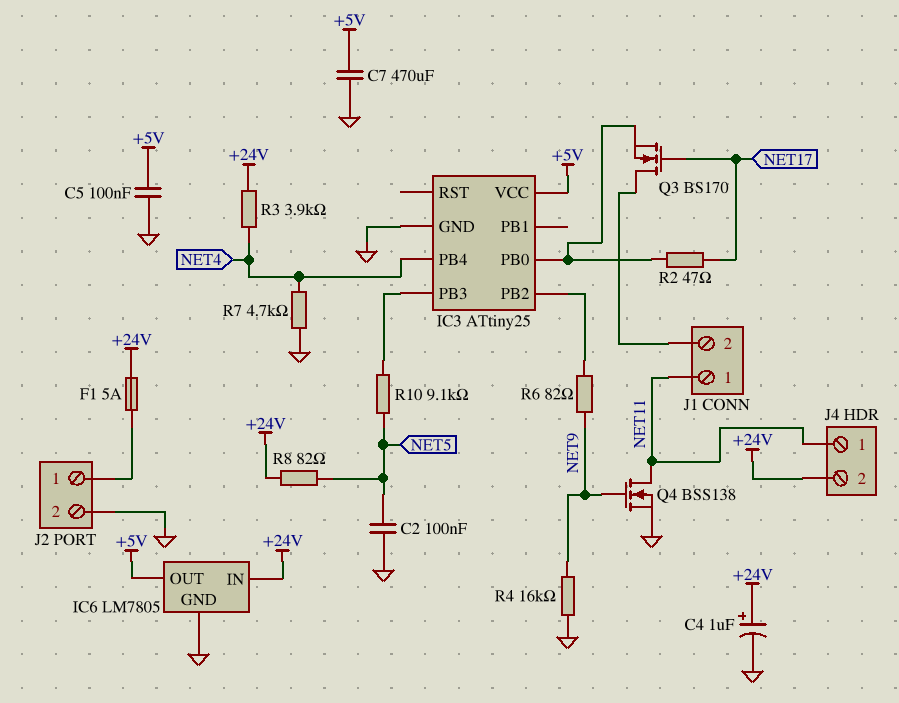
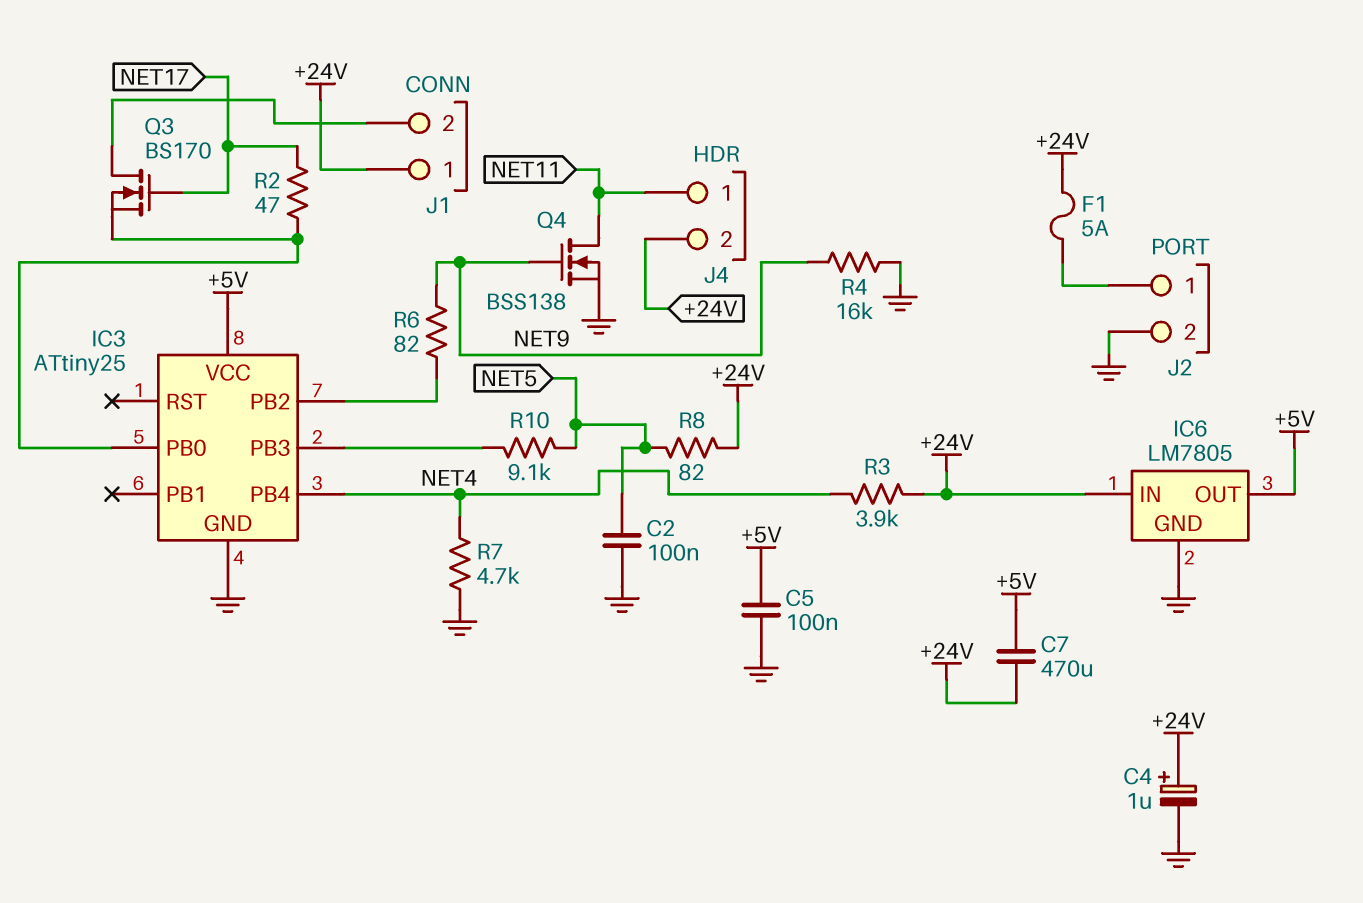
C7: 470uF (+5V, GND) -> 470uF (+5V, +24V)
J1 pin 1: NET11 -> +24V

